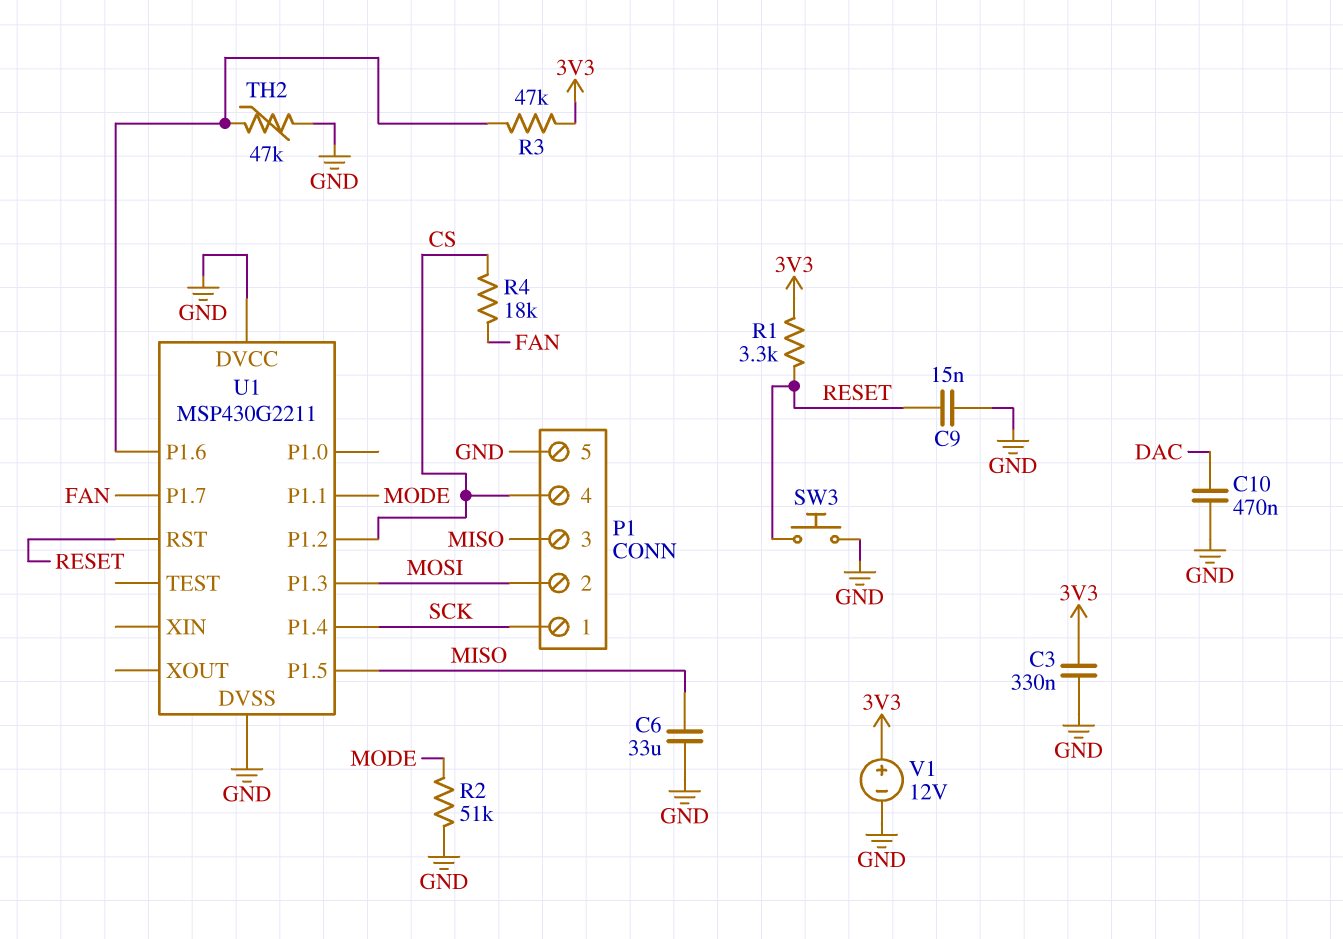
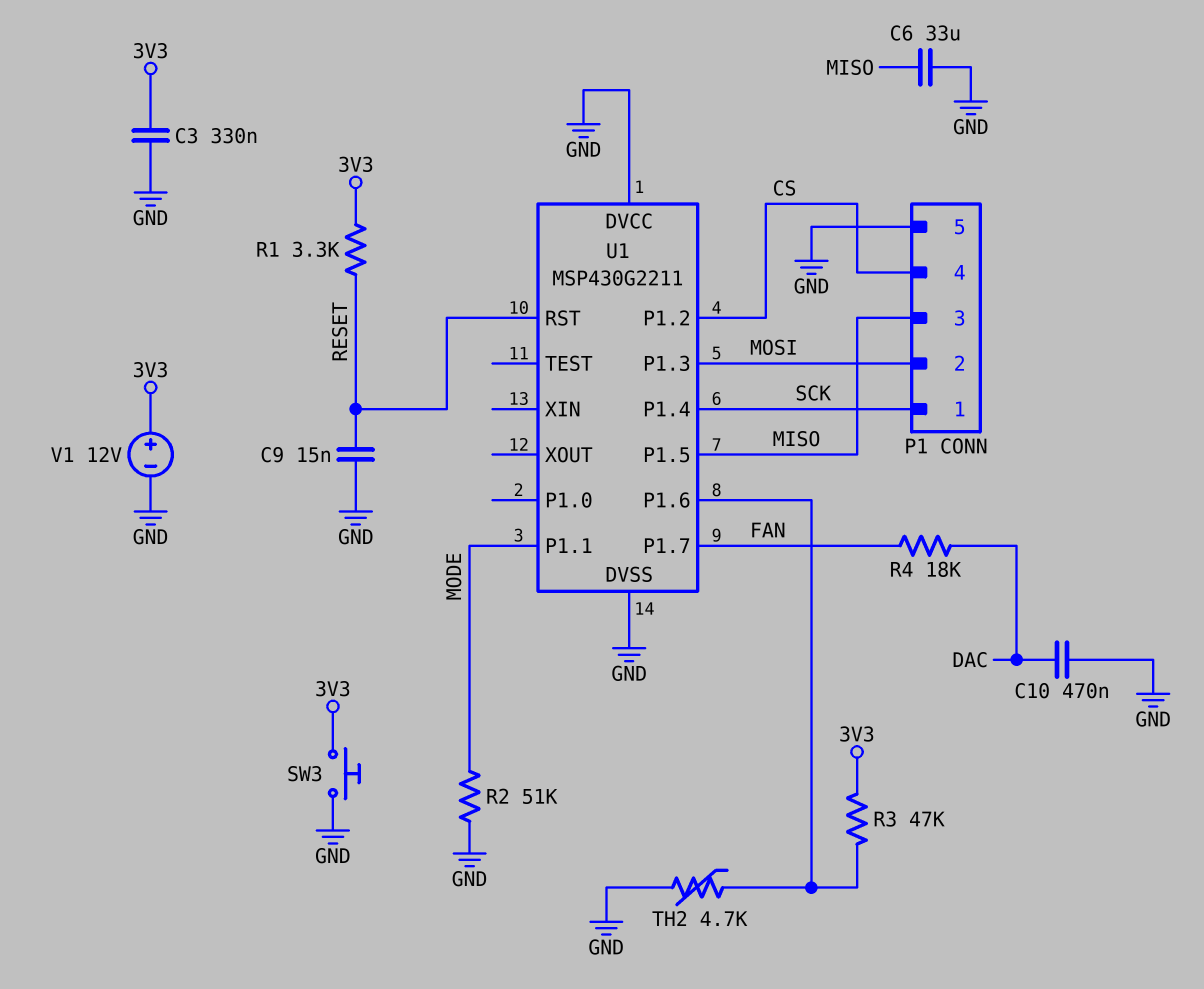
R4: 18k (CS, FAN) -> 18k (DAC, FAN)
SW3: button (GND, RESET) -> button (3V3, GND)
TH2: 47k (GND, U1/P1.6) -> 4.7k (GND, U1/P1.6)

